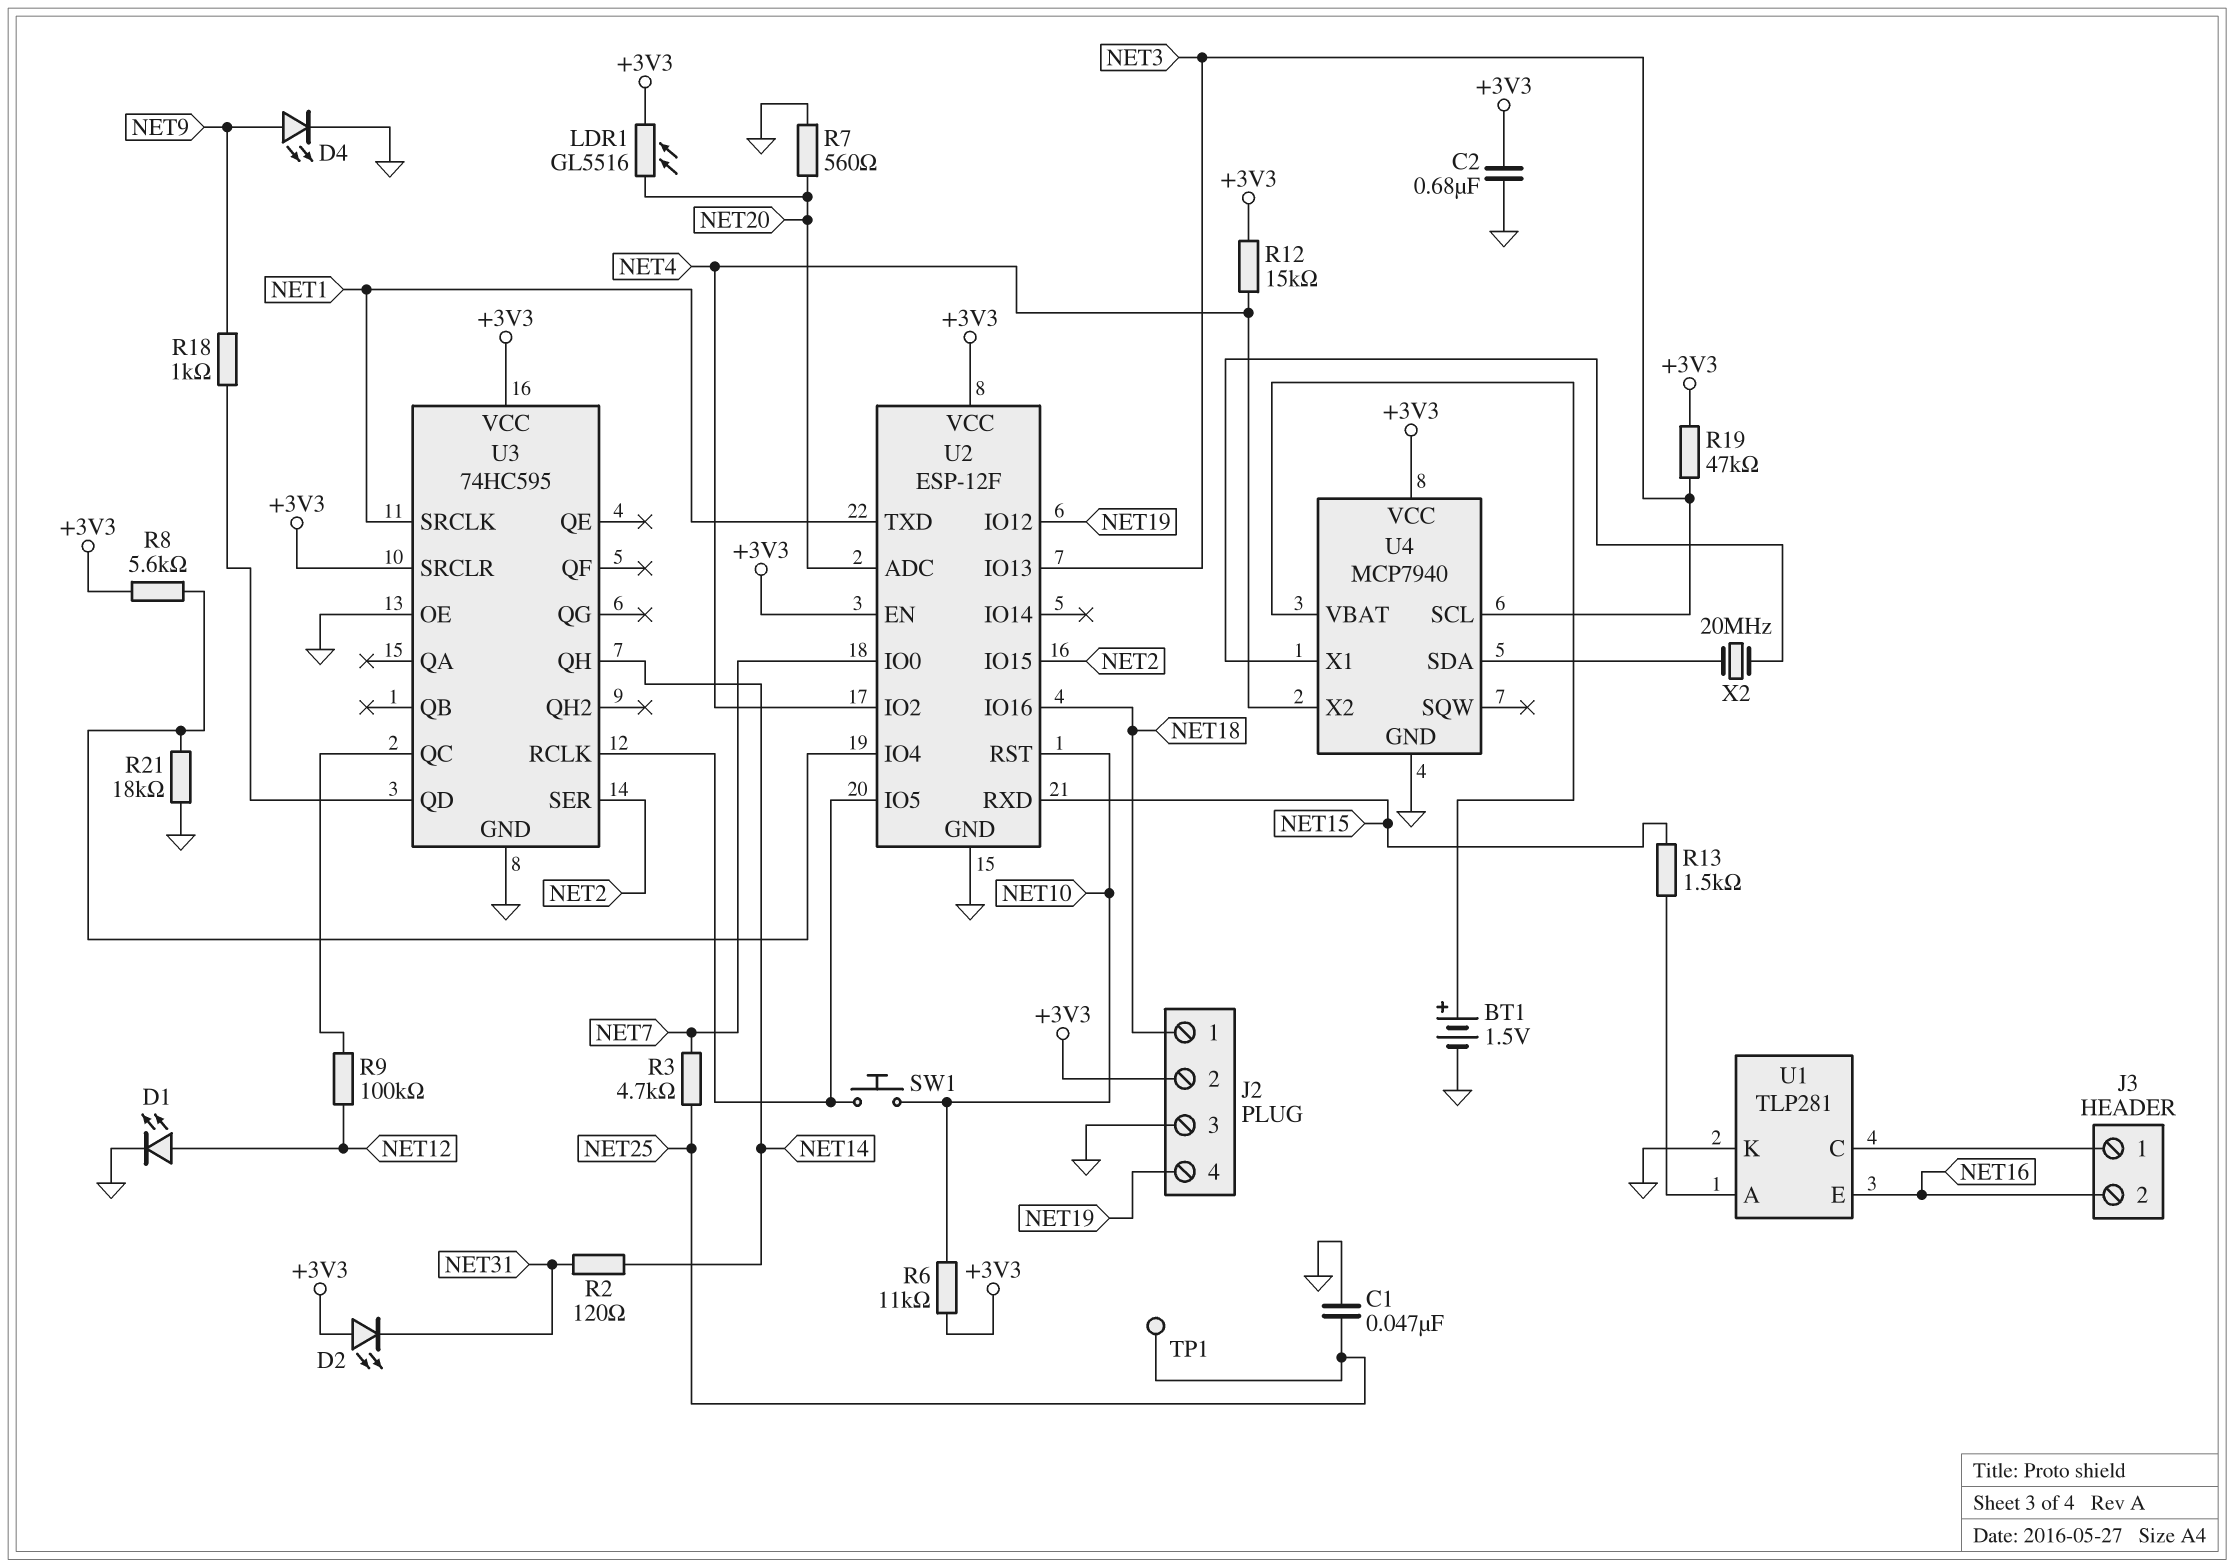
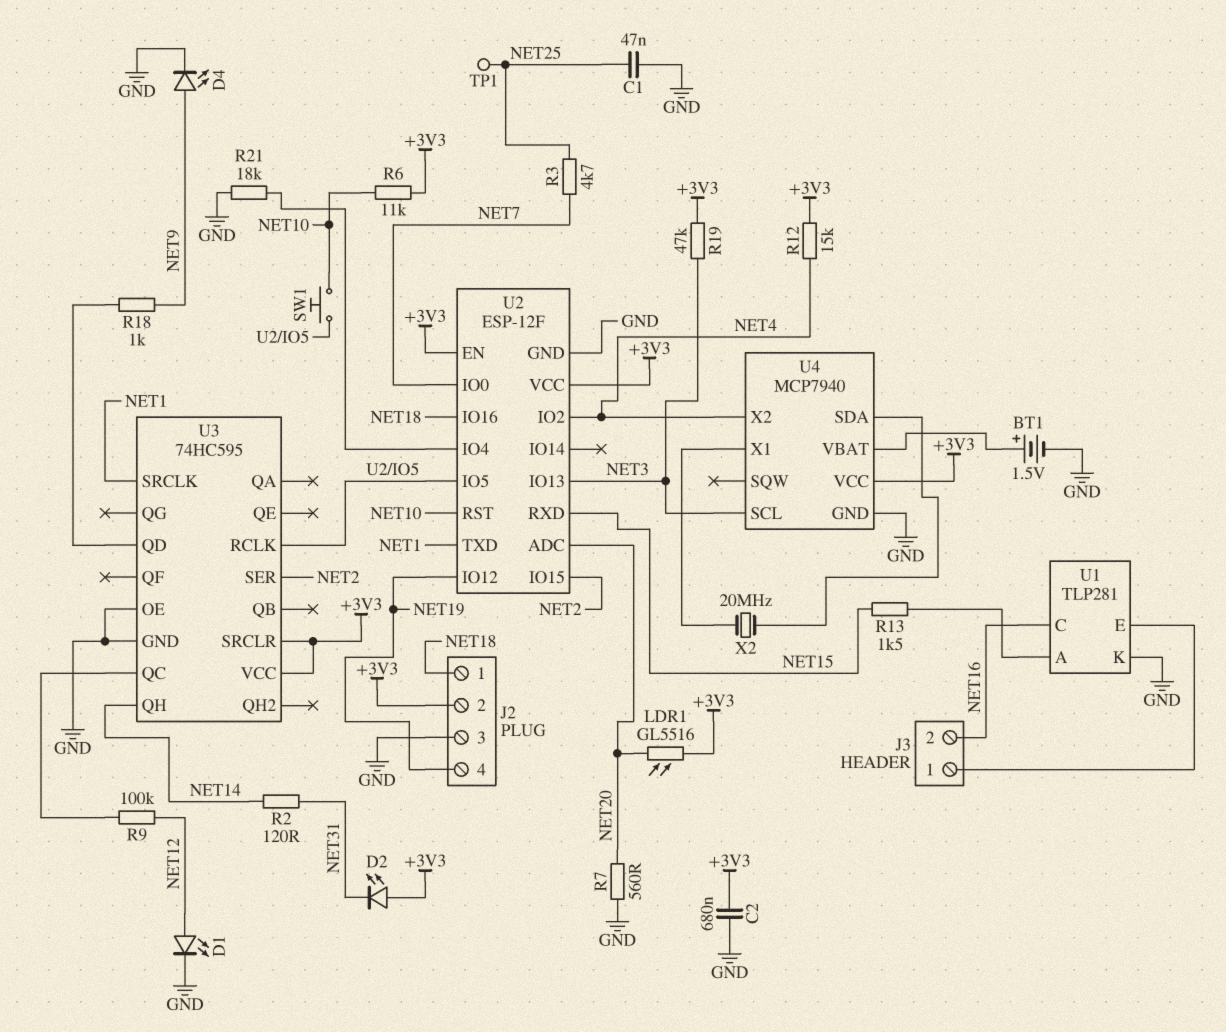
R8: 5.6k (+3V3, U2/IO4) -> none
U1 pin C: J3/1 -> NET16
U1 pin E: NET16 -> J3/1

